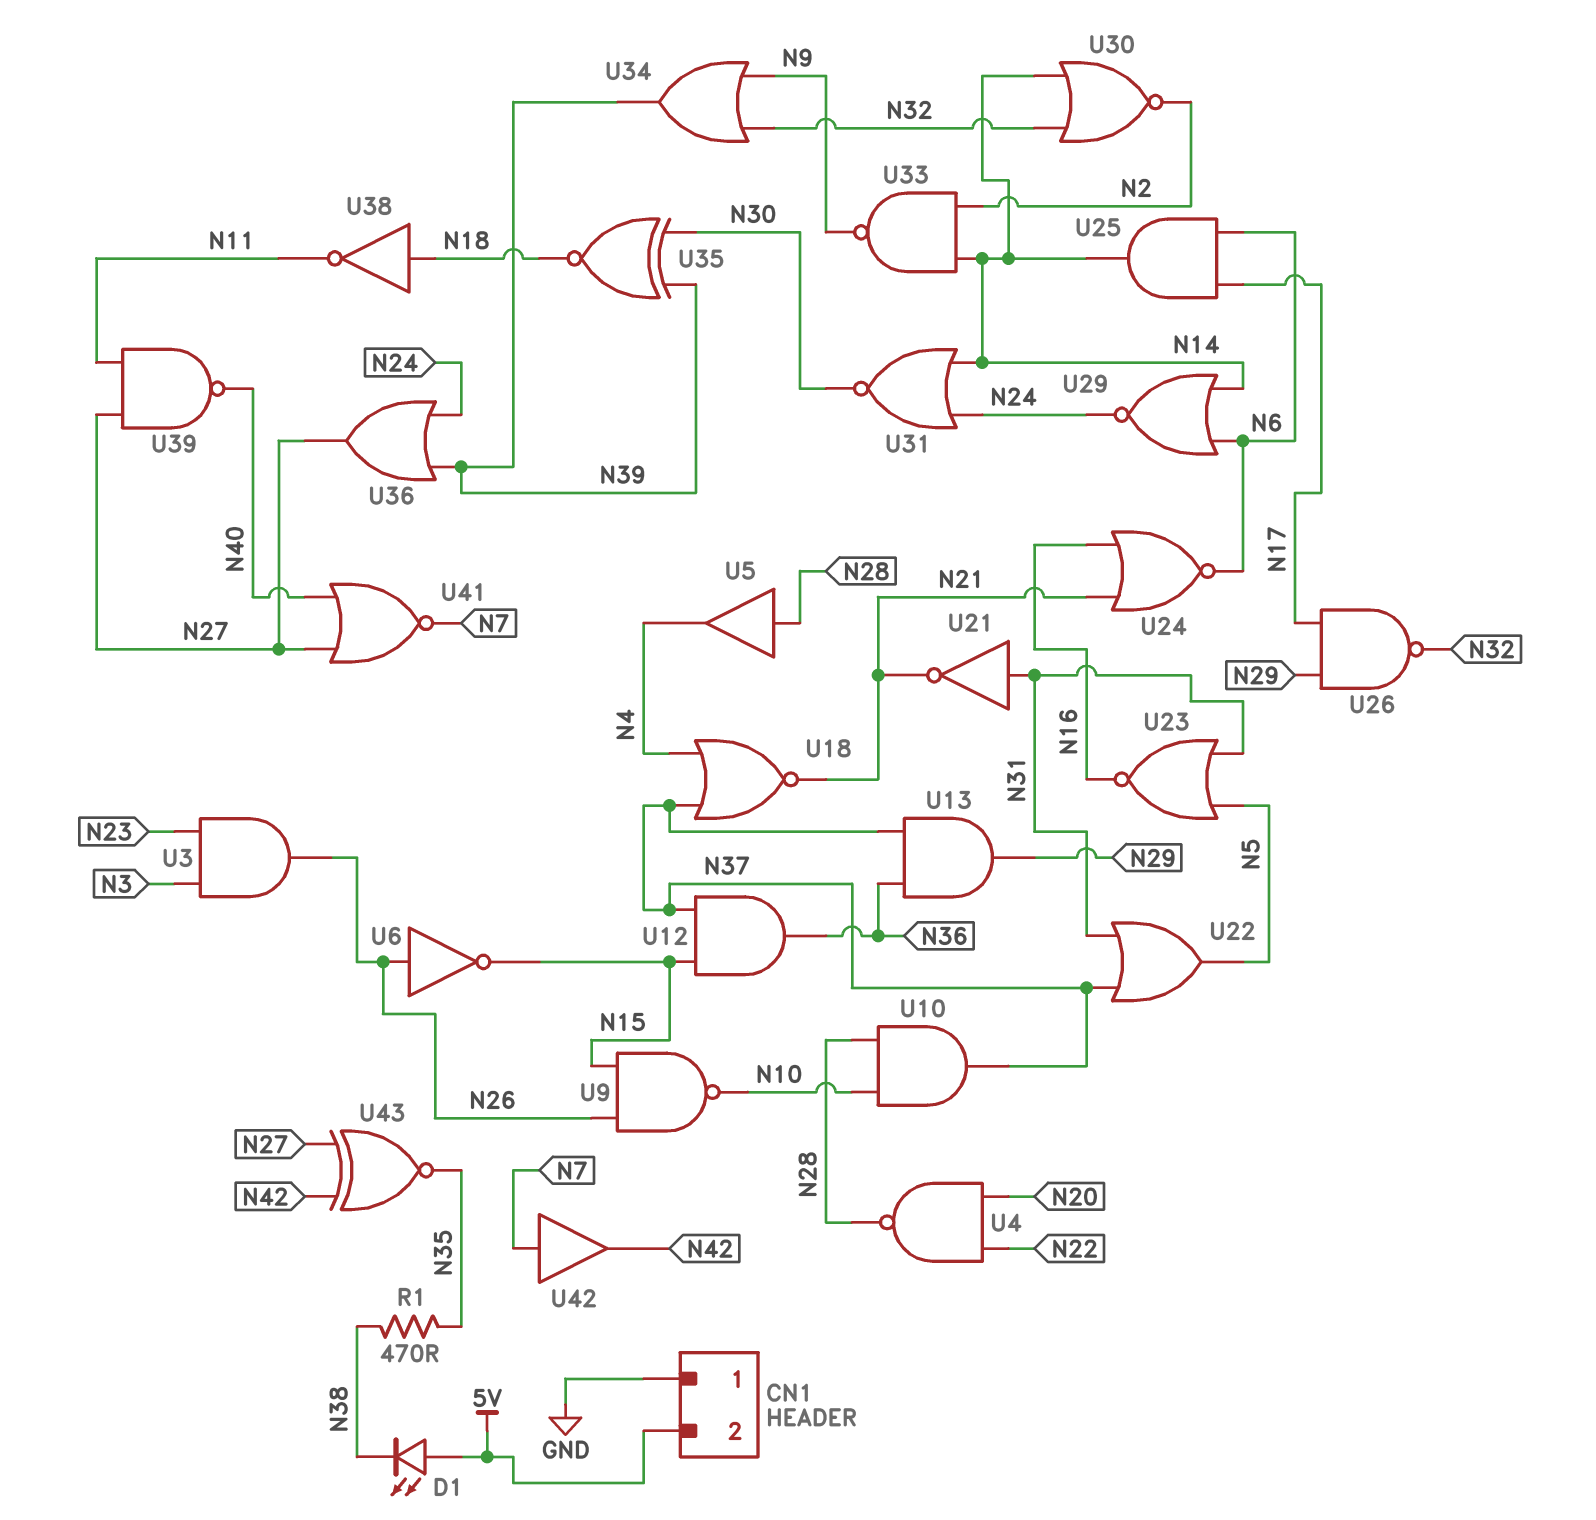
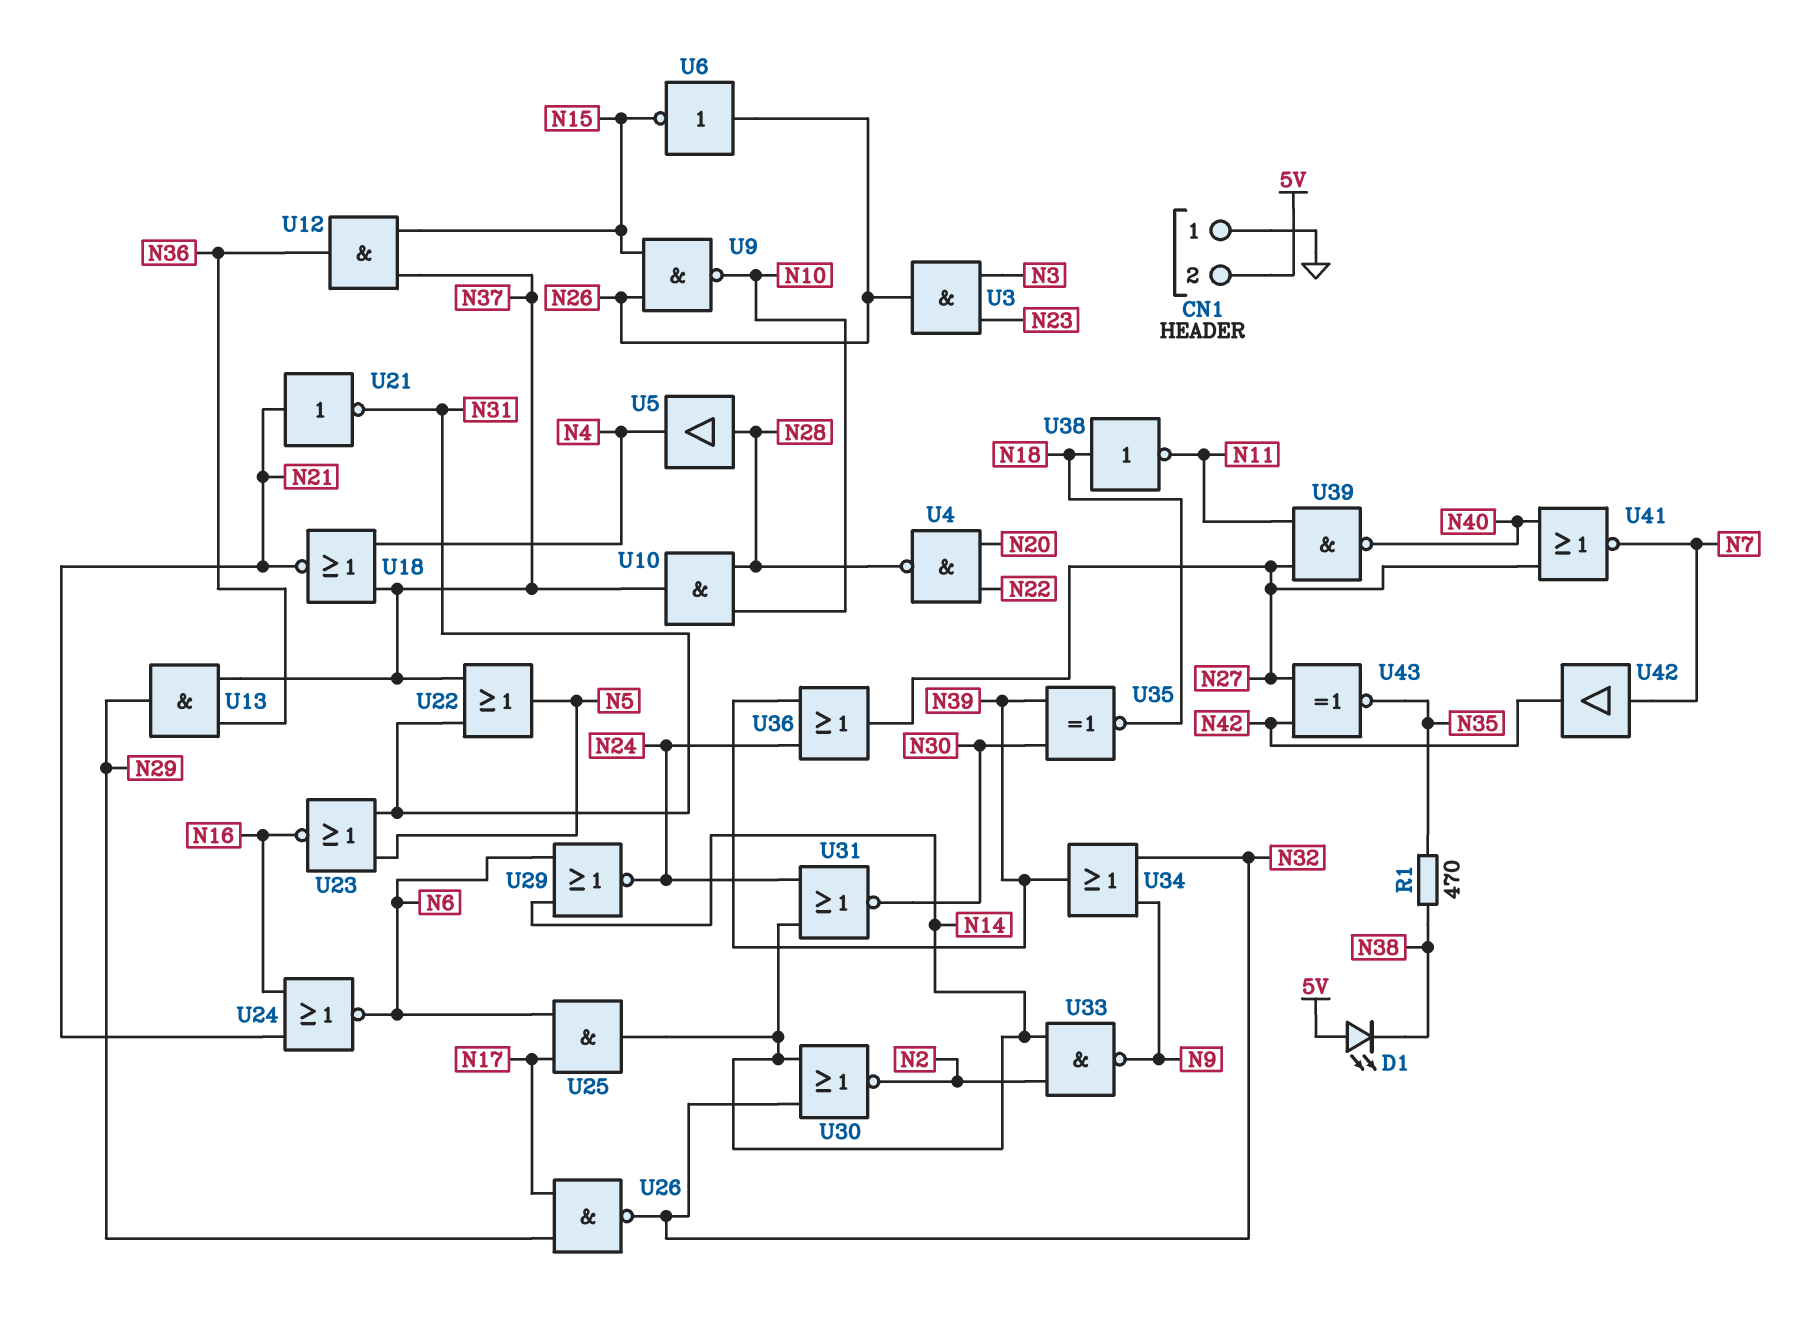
U21: NOT (in N31, out N21) -> NOT (in N21, out N31)

